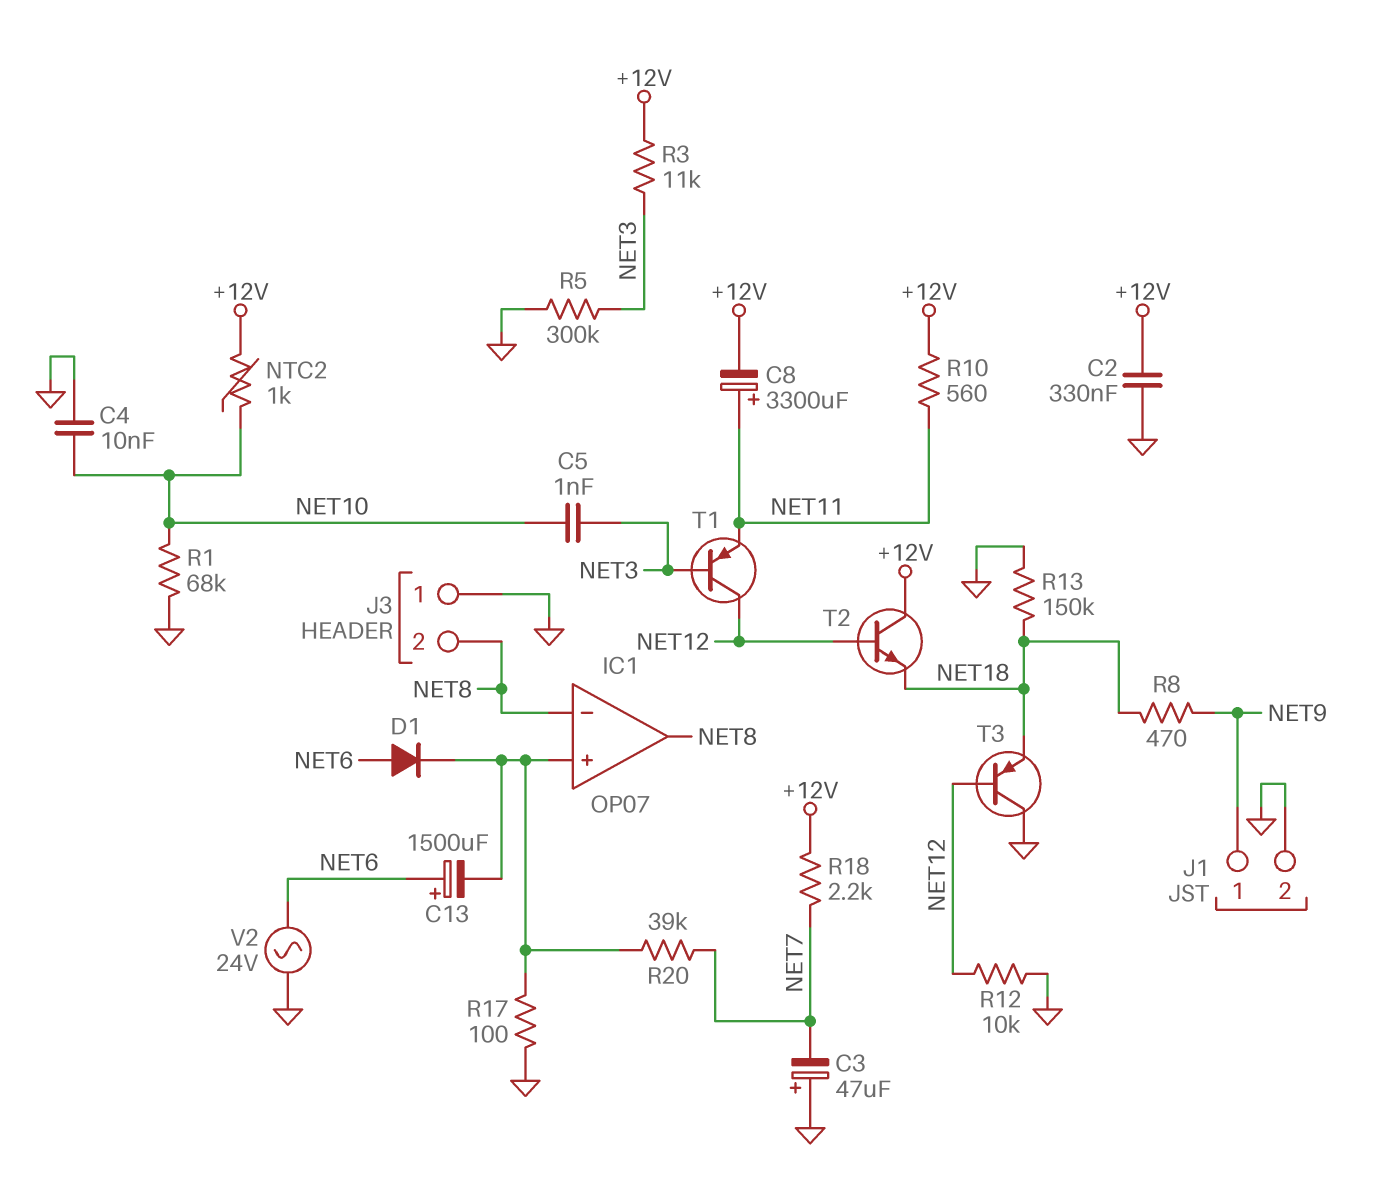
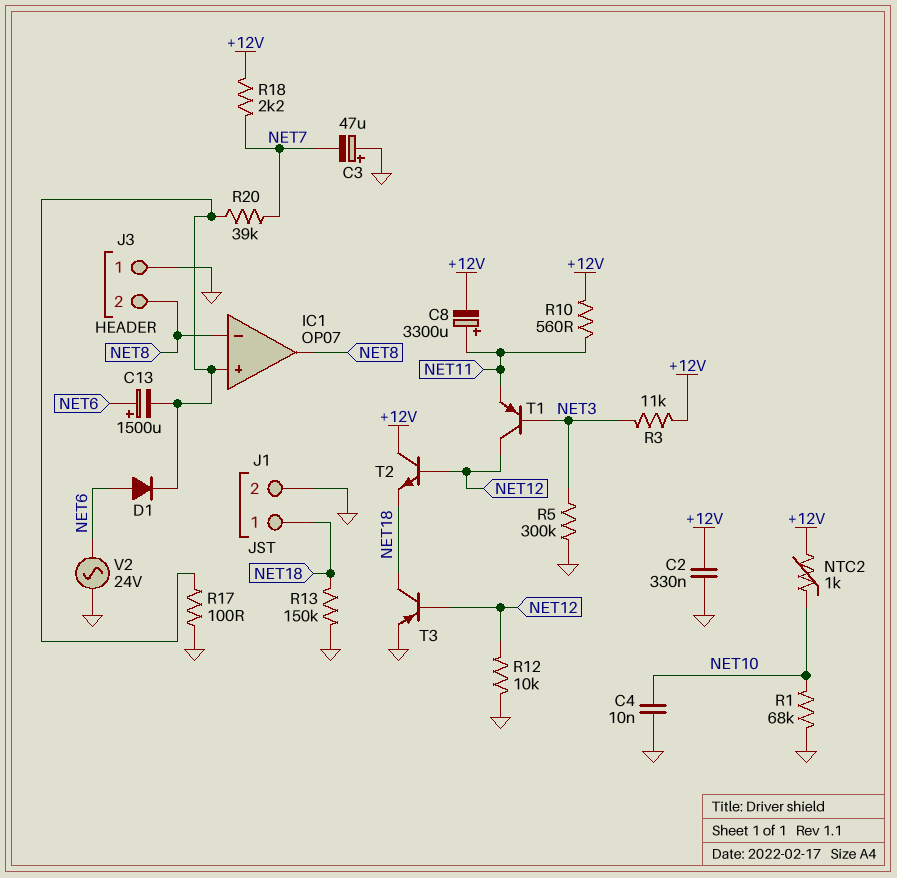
C5: 1nF (NET3, NET10) -> none
J1 pin 1: NET9 -> NET18
R8: 470 (NET9, NET18) -> none
T3: PNP (B NET12, C GND, E NET18) -> PNP (B NET12, C NET18, E GND)

